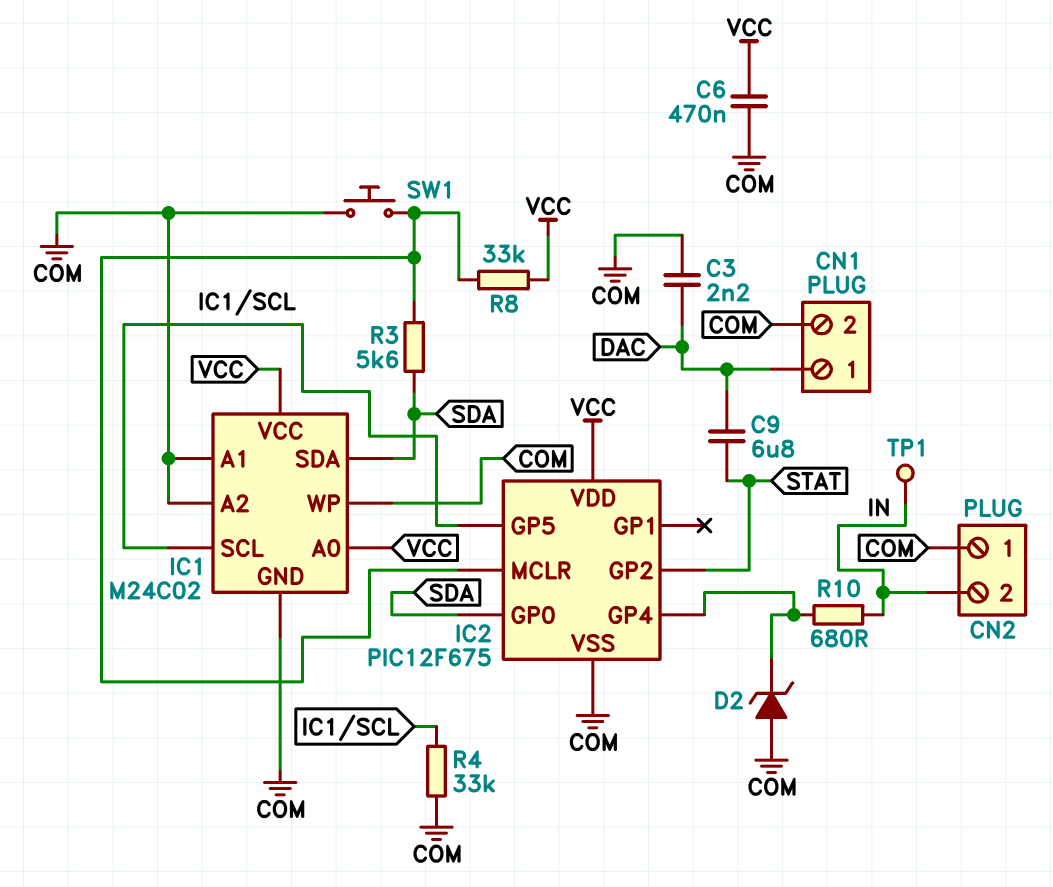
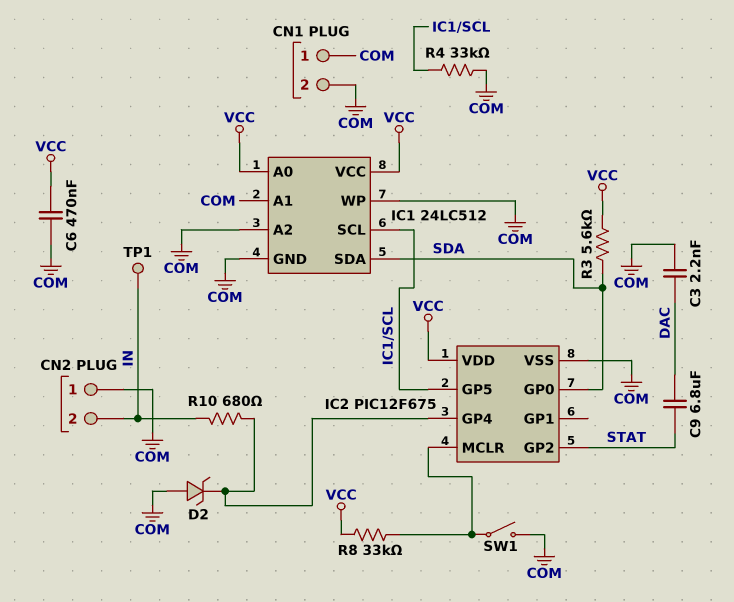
CN1 pin 1: DAC -> COM
IC1: M24C02 -> 24LC512
R3: 5.6k (IC2/MCLR, SDA) -> 5.6k (SDA, VCC)
SW1: button (COM, IC2/MCLR) -> switch (COM, IC2/MCLR)

